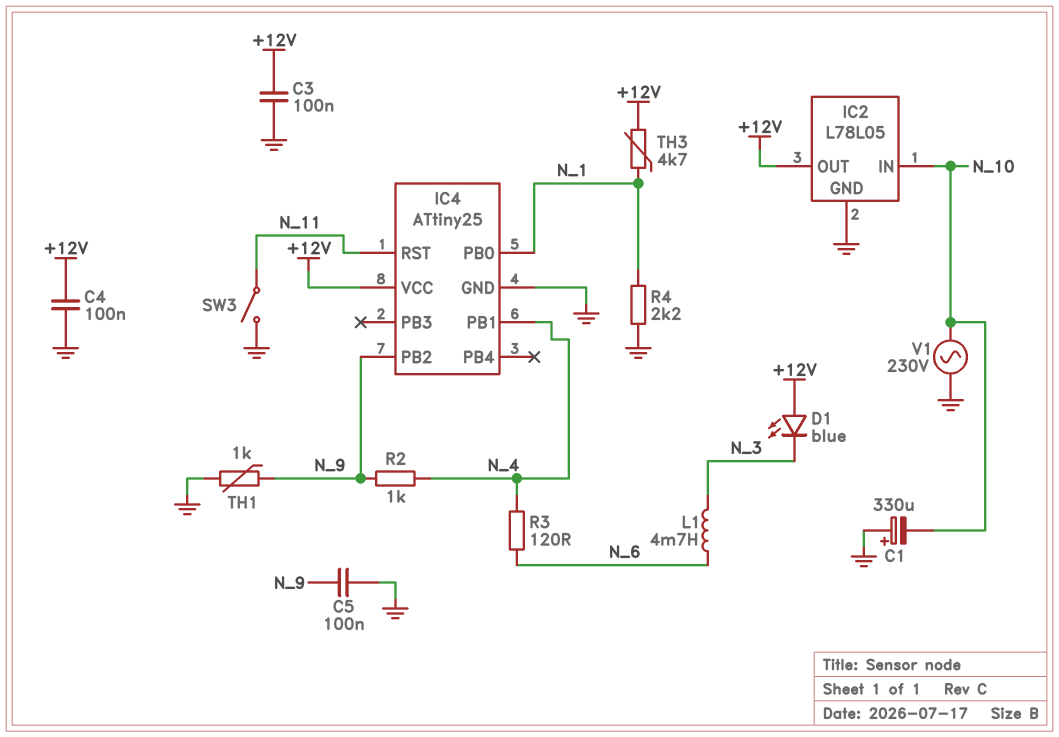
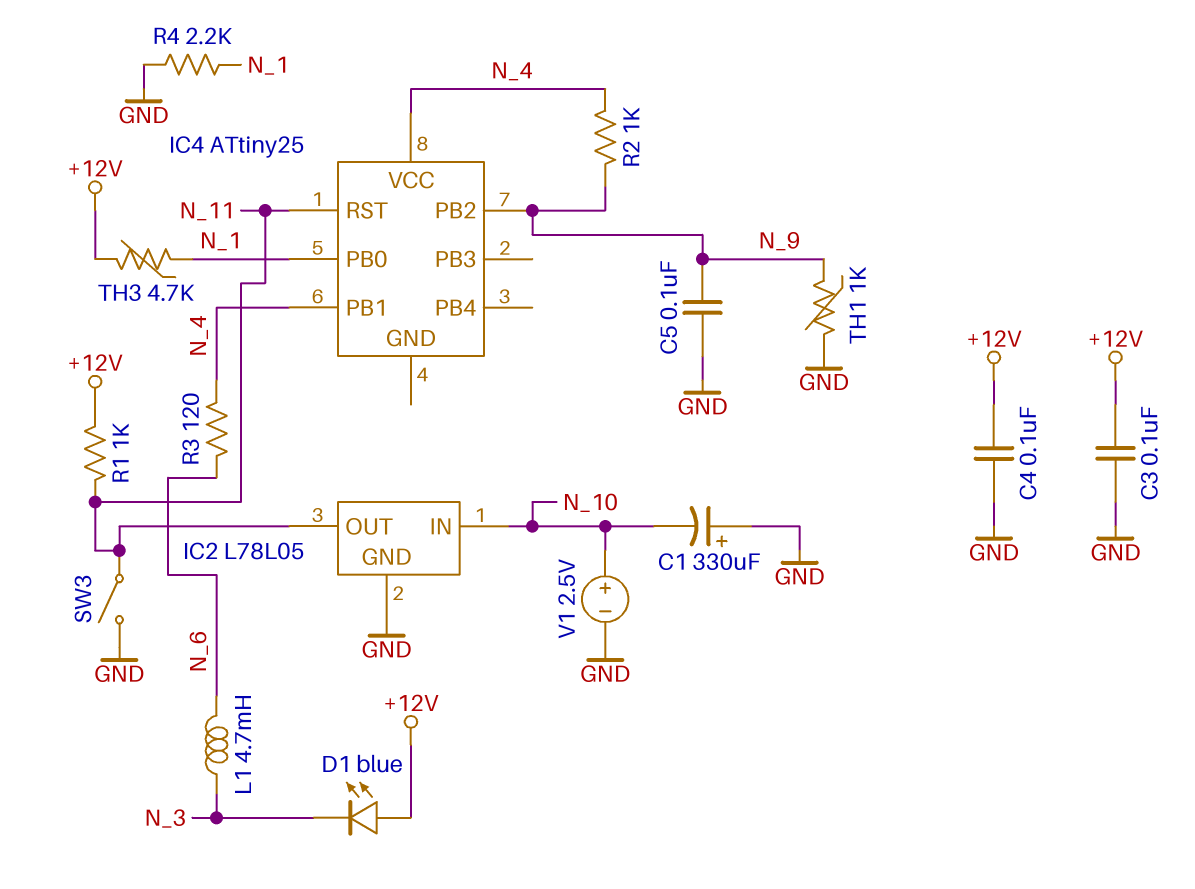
IC2 pin OUT: +12V -> N_11
IC4 pin GND: GND -> none
IC4 pin VCC: +12V -> N_4
R1: none -> 1k (+12V, N_11)
V1: AC 230V (GND, N_10) -> 2.5V (plus N_10, minus GND)

